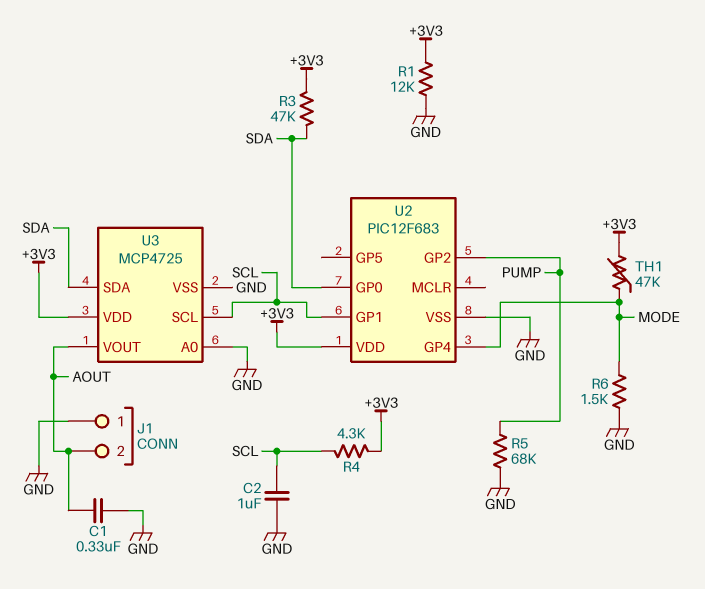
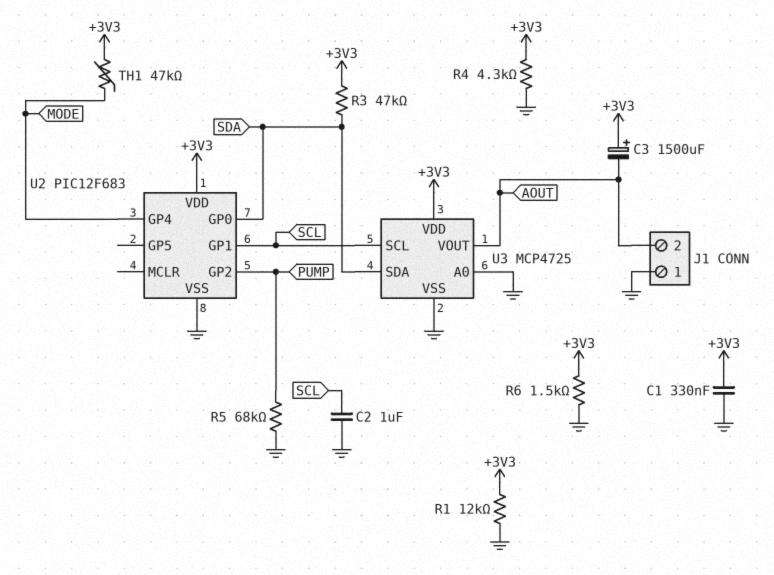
C1: 330nF (AOUT, GND) -> 330nF (+3V3, GND)
C3: none -> 1500uF (plus +3V3, minus AOUT)
R4: 4.3k (+3V3, SCL) -> 4.3k (+3V3, GND)
R6: 1.5k (GND, MODE) -> 1.5k (+3V3, GND)

